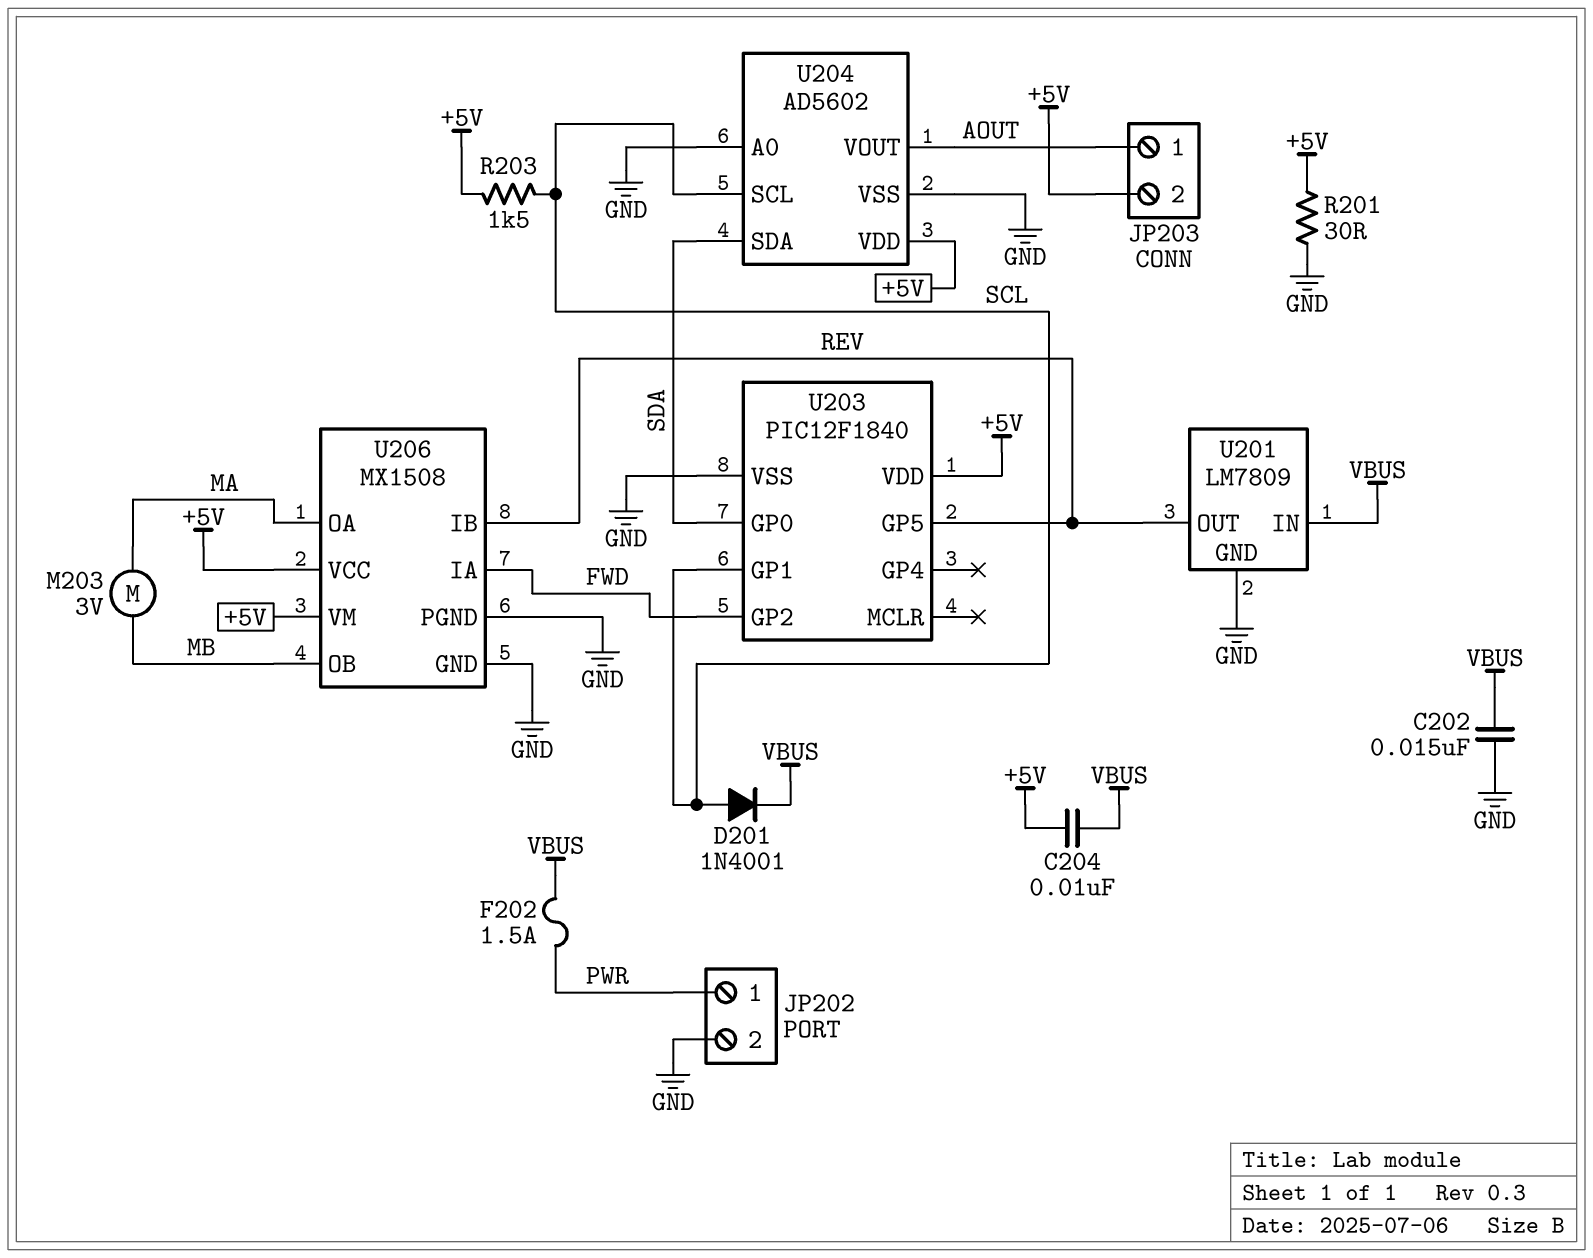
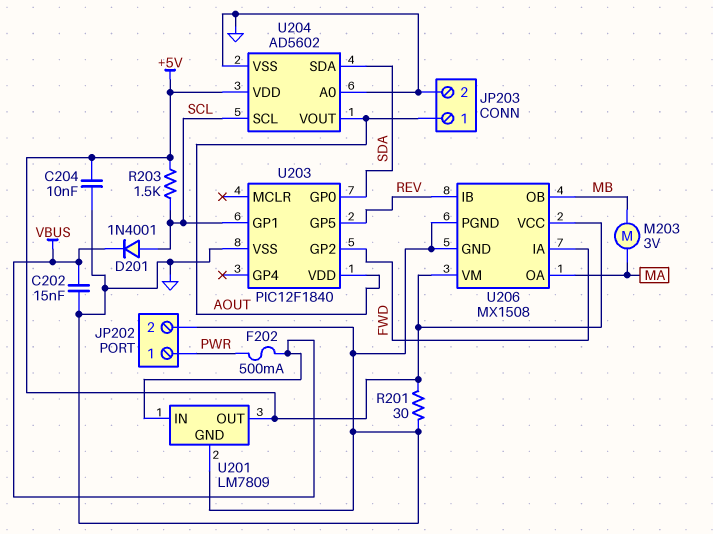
C204: 10nF (+5V, VBUS) -> 10nF (+5V, GND)
F202: 1.5A (PWR, VBUS) -> 500mA (PWR, VBUS)
JP203 pin 2: +5V -> GND
U201 pin OUT: REV -> +5V
U203 pin VDD: +5V -> AOUT

